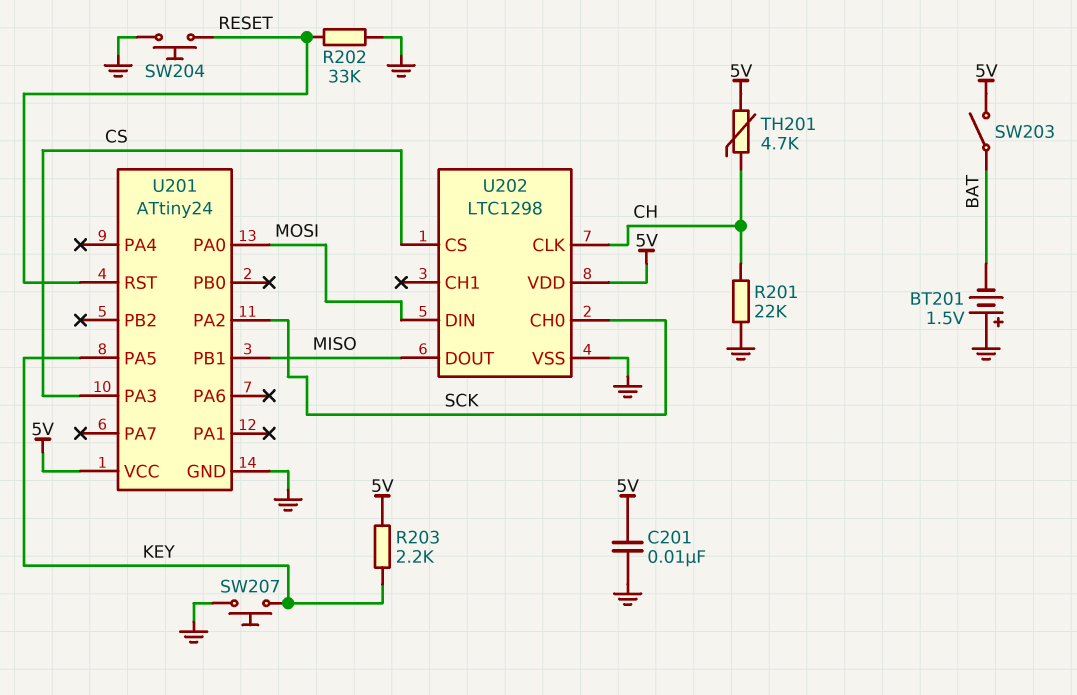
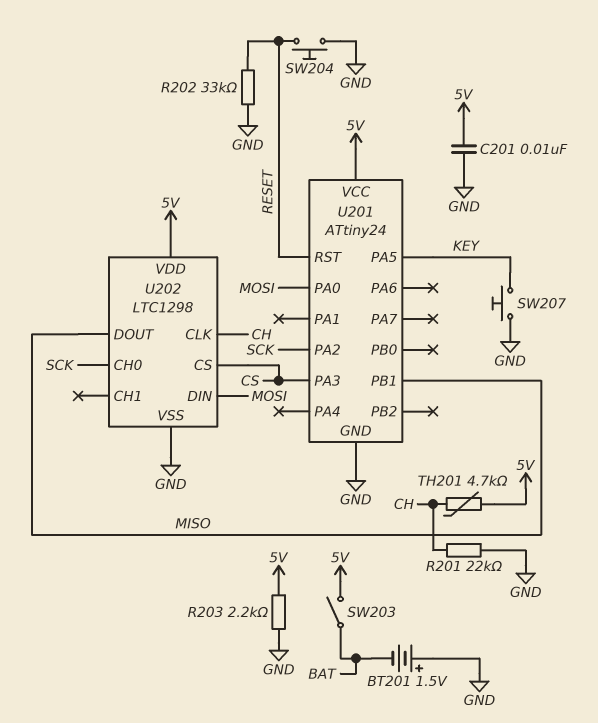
R203: 2.2k (5V, KEY) -> 2.2k (5V, GND)

